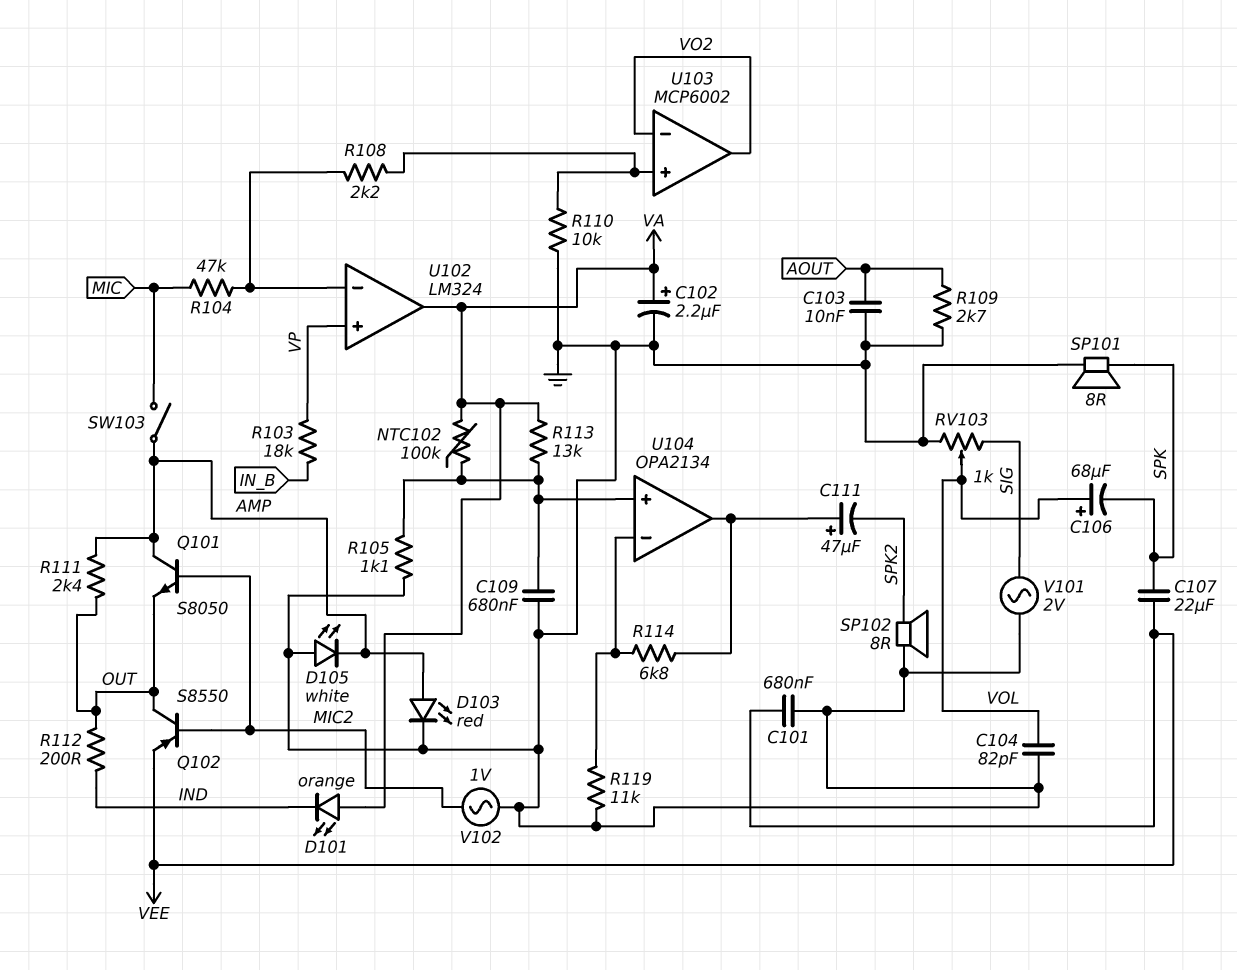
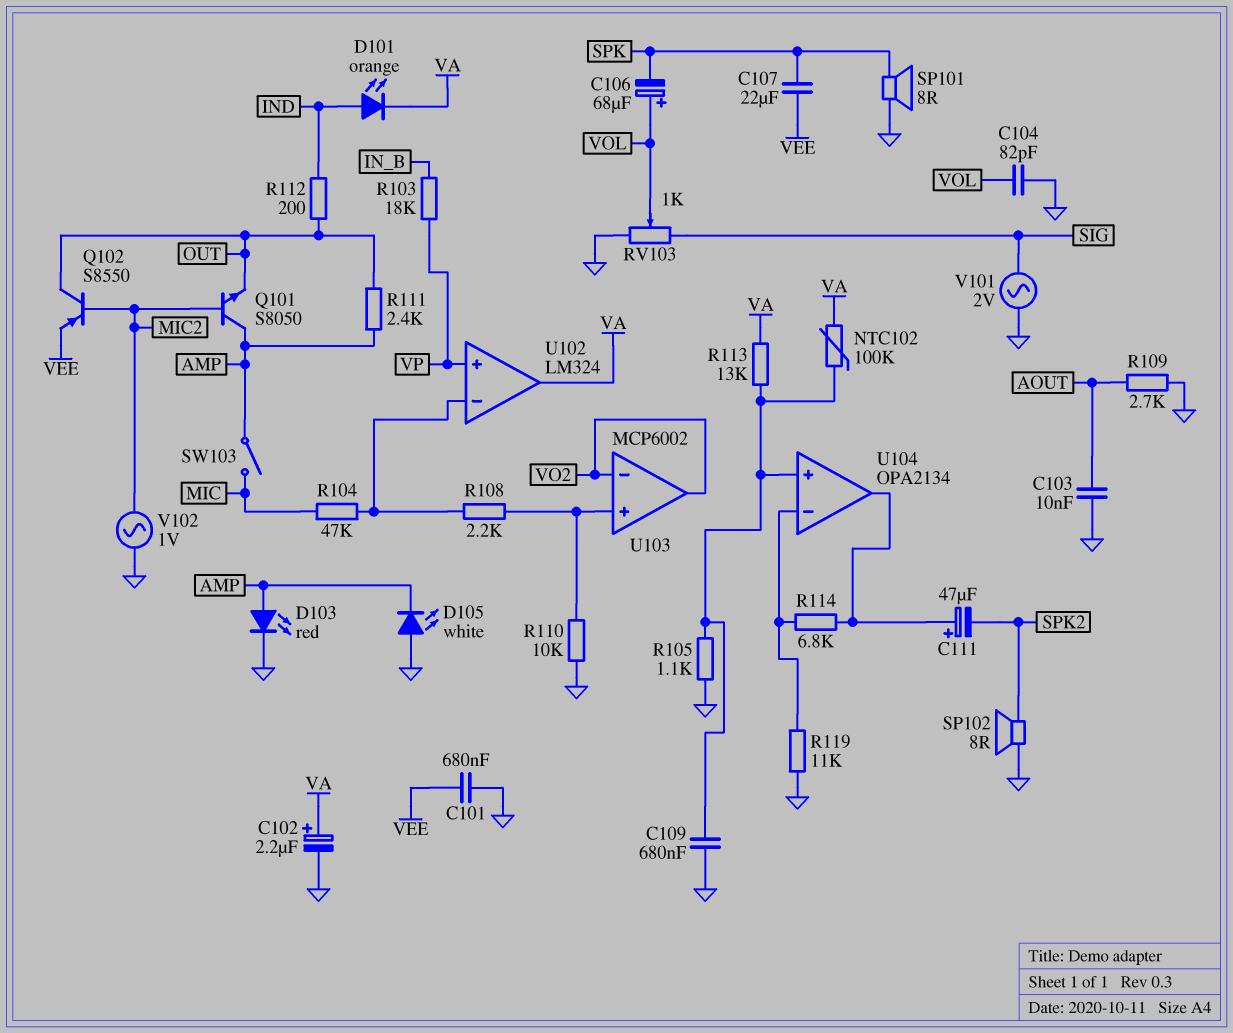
D101: LED orange (A VA, K IND) -> LED orange (A IND, K VA)

